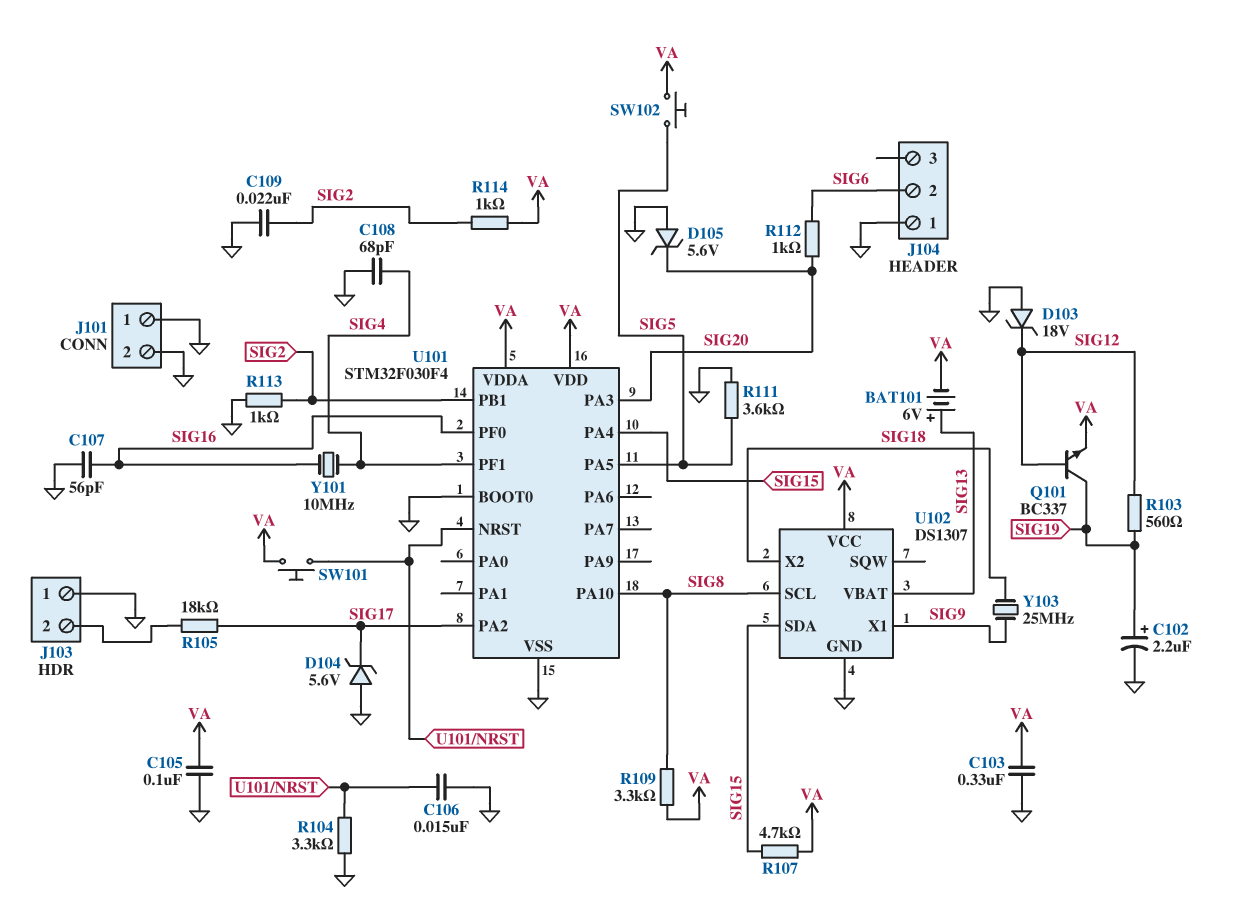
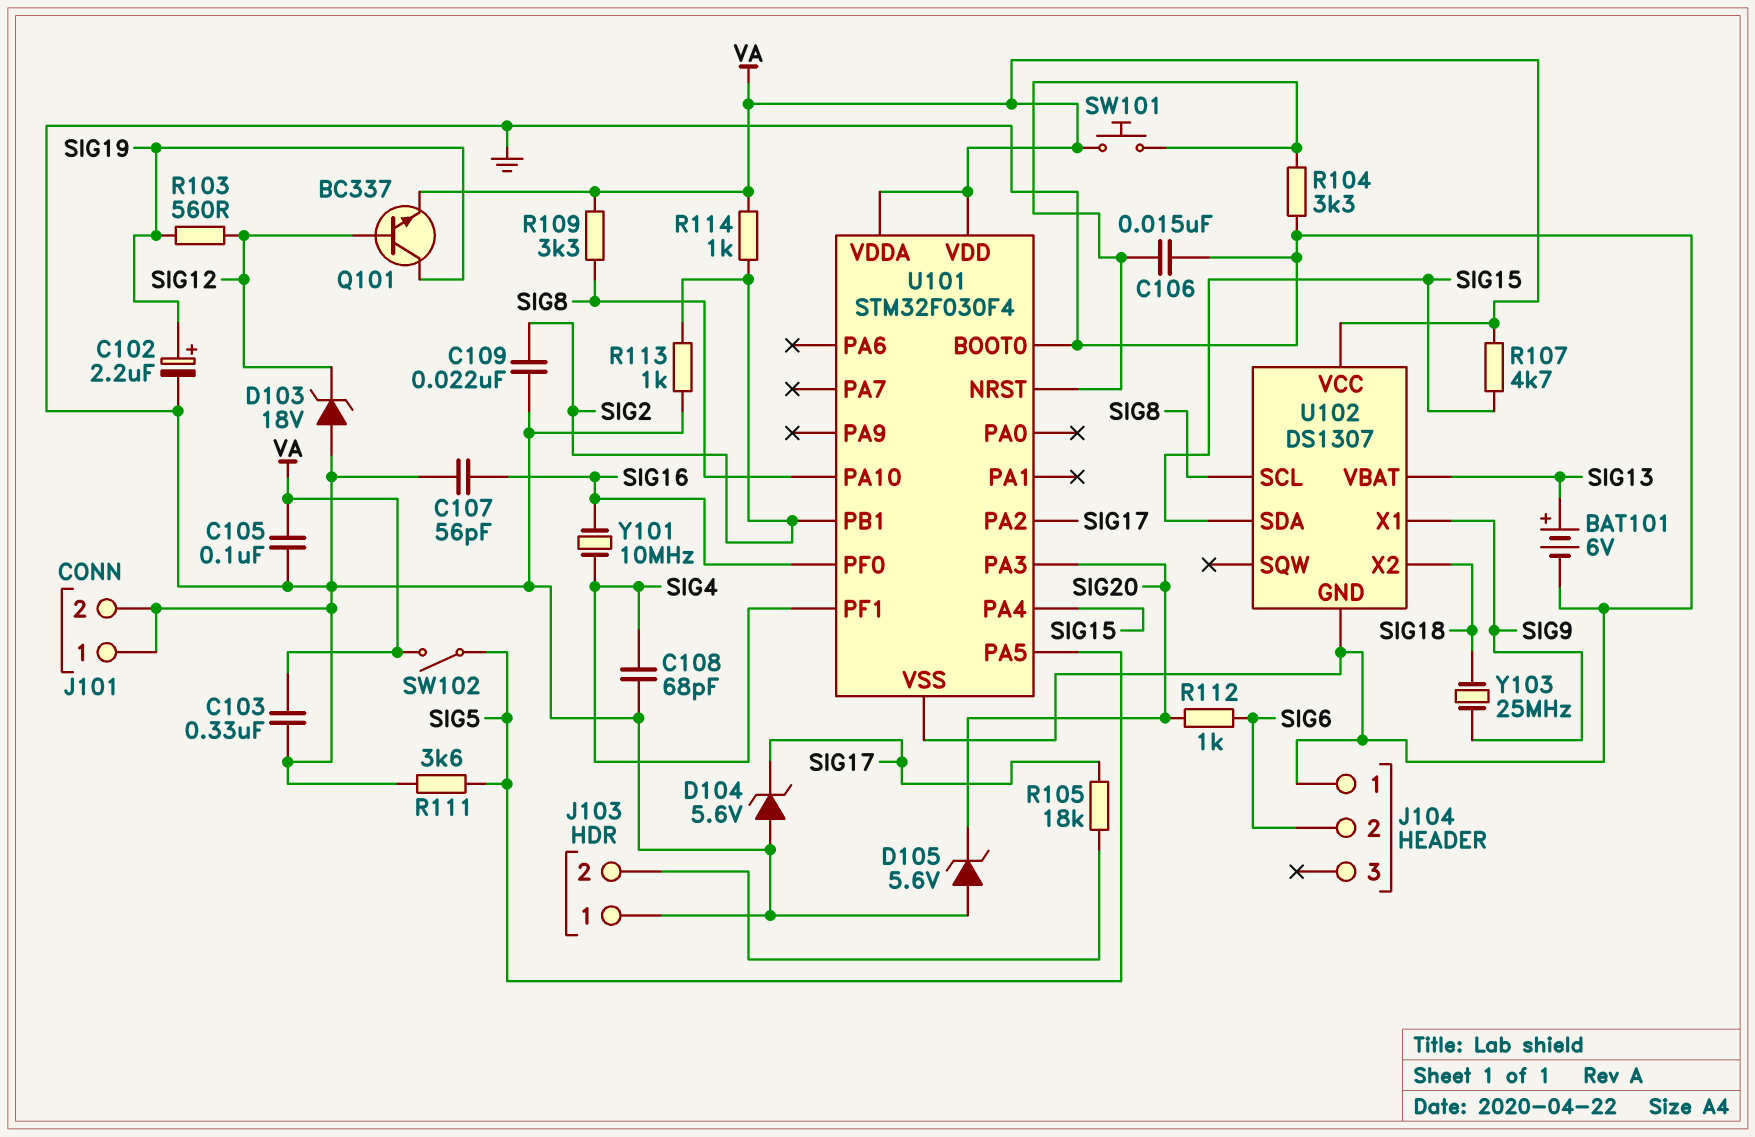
BAT101: 6V (plus SIG13, minus VA) -> 6V (plus SIG13, minus GND)
SW102: button (SIG5, VA) -> switch (SIG5, VA)

